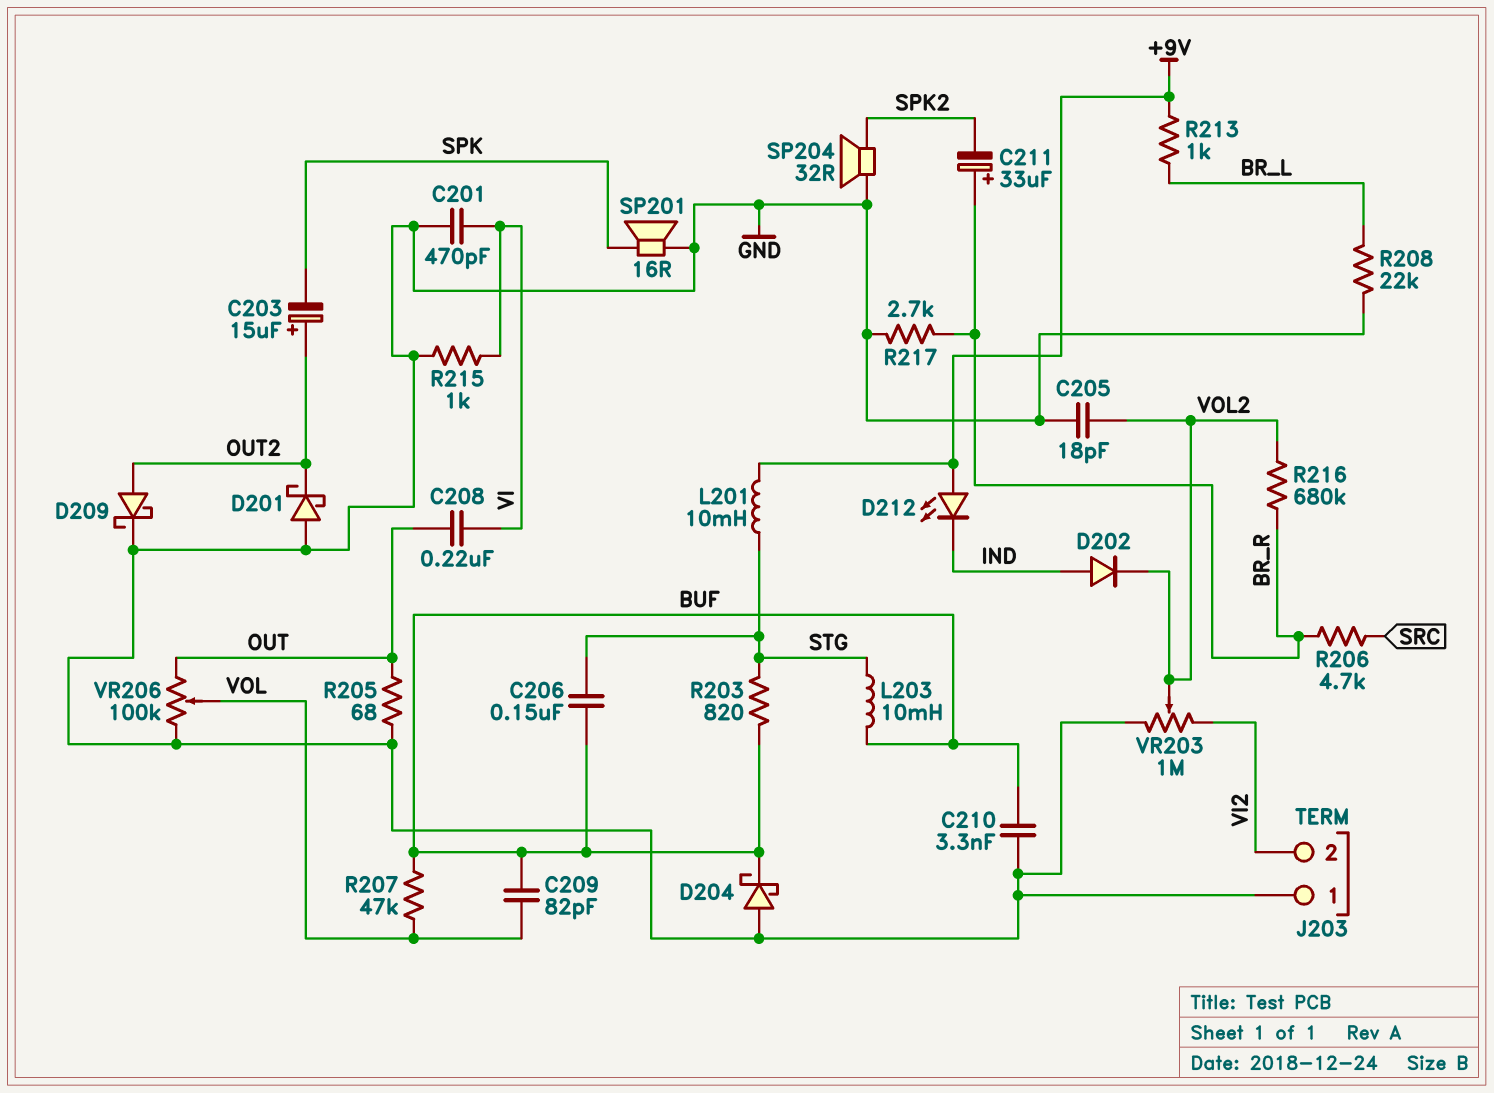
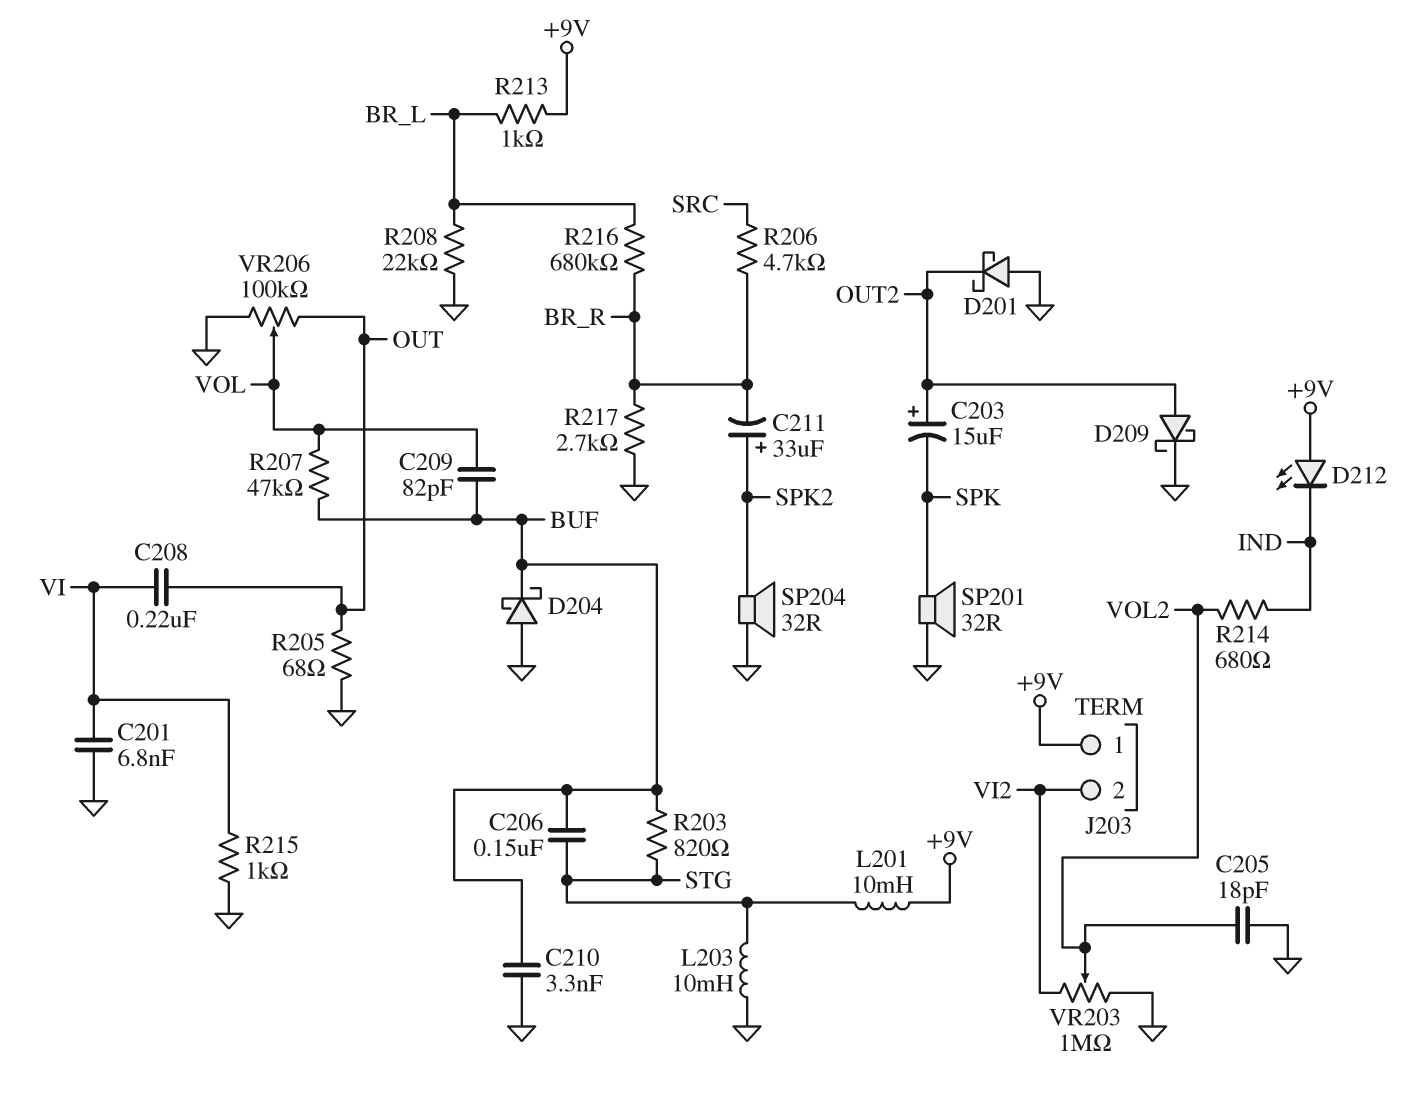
C201: 470pF (GND, VI) -> 6.8nF (GND, VI)
C211: 33uF (plus BR_R, minus SPK2) -> 33uF (plus SPK2, minus BR_R)
D202: diode (A IND, K VOL2) -> none
J203 pin 1: GND -> +9V
L203: 10mH (BUF, STG) -> 10mH (GND, STG)
R214: none -> 680 (IND, VOL2)
R216: 680k (BR_R, VOL2) -> 680k (BR_L, BR_R)
SP201: speaker 16R (GND, SPK) -> speaker 32R (GND, SPK)

